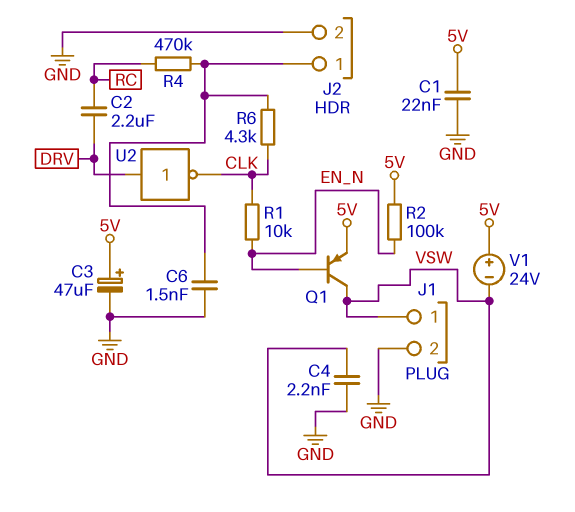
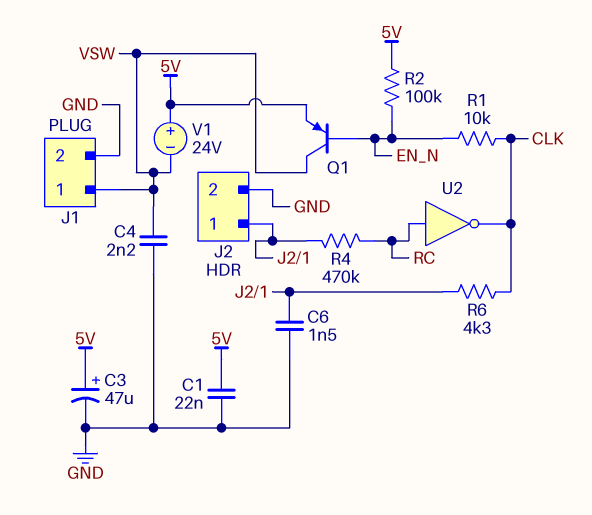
C2: 2.2uF (DRV, RC) -> none
U2: NOT (in DRV, out CLK) -> NOT (in RC, out CLK)

